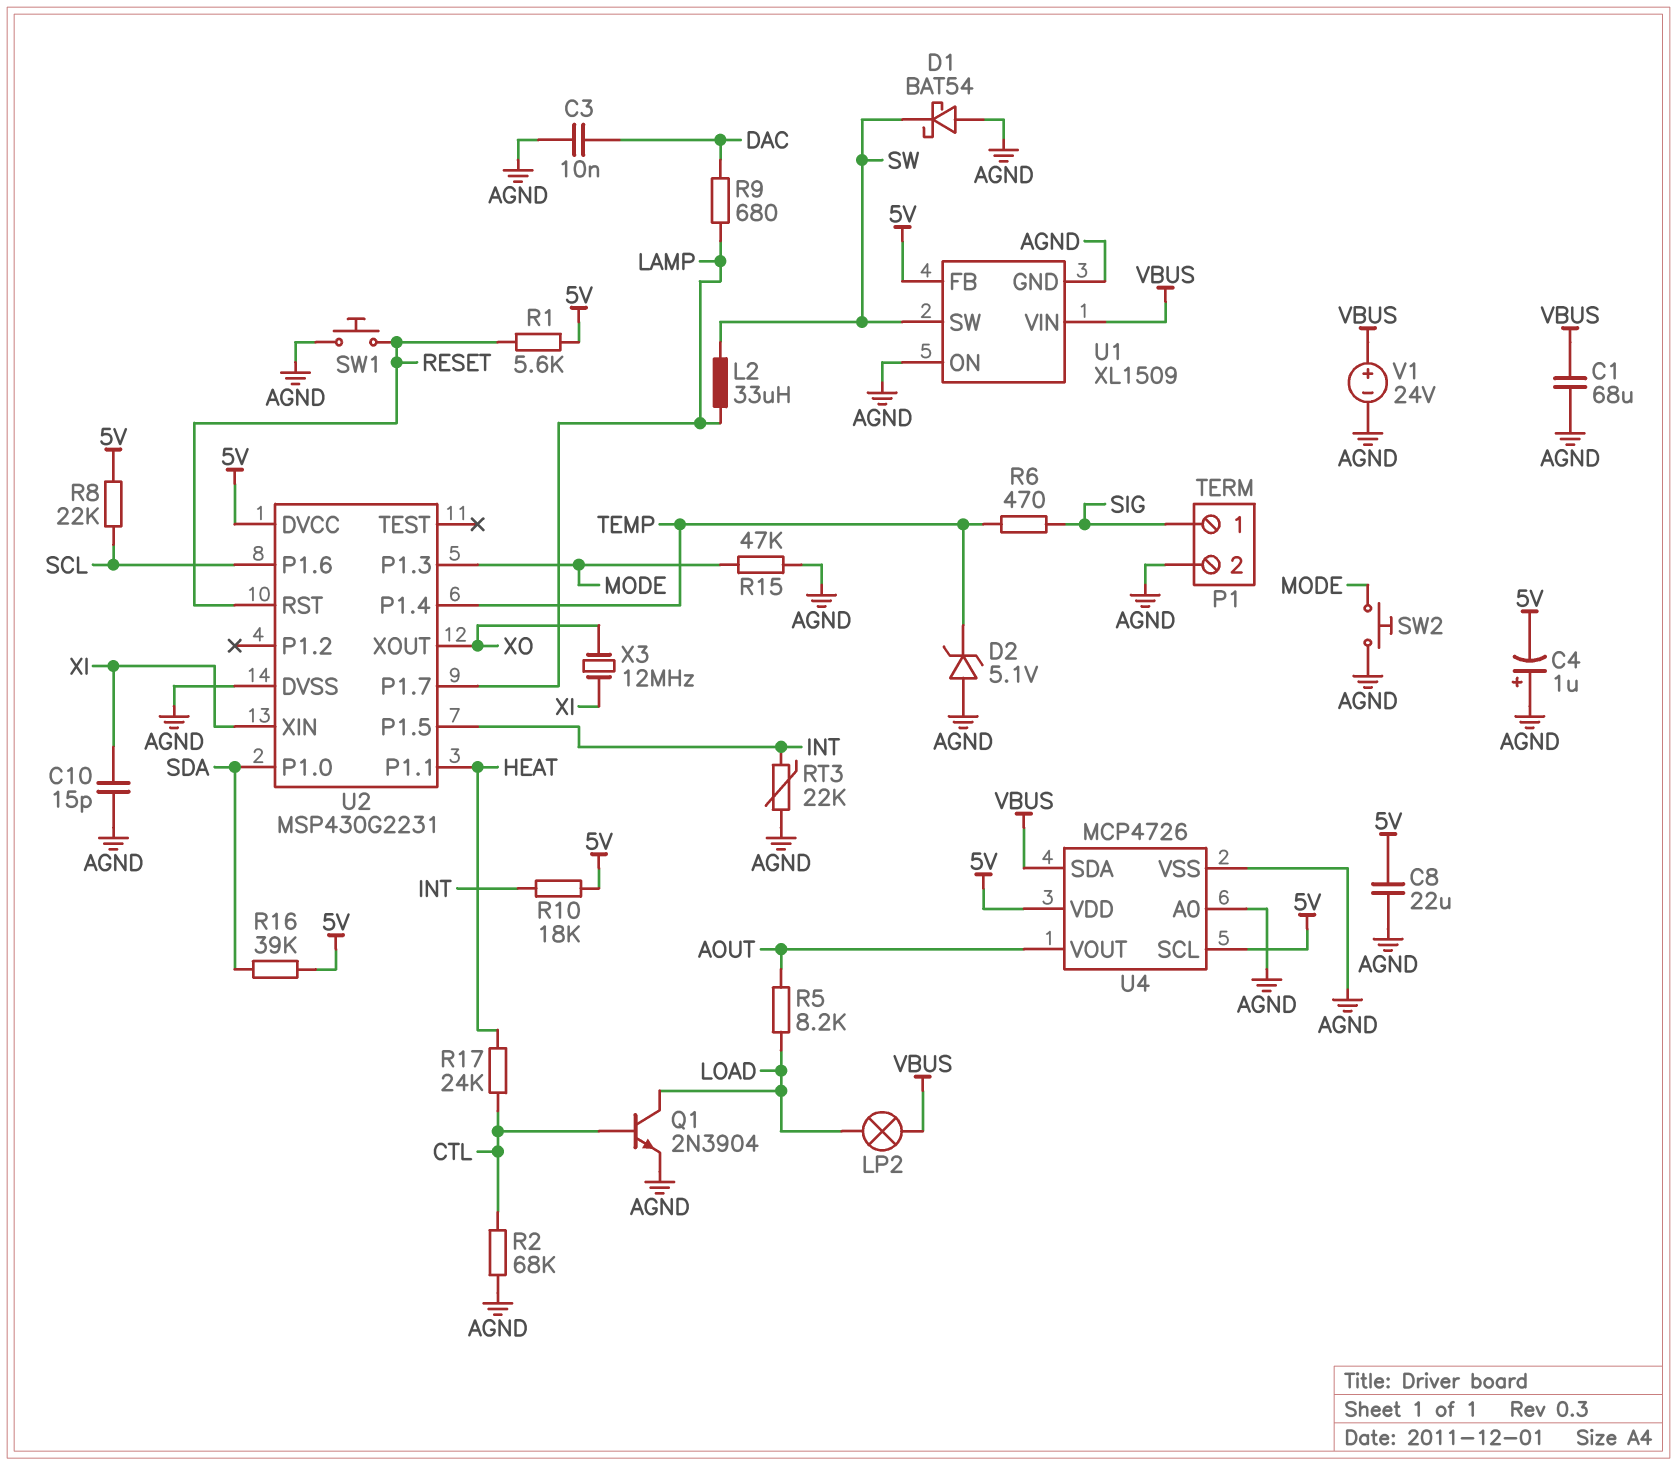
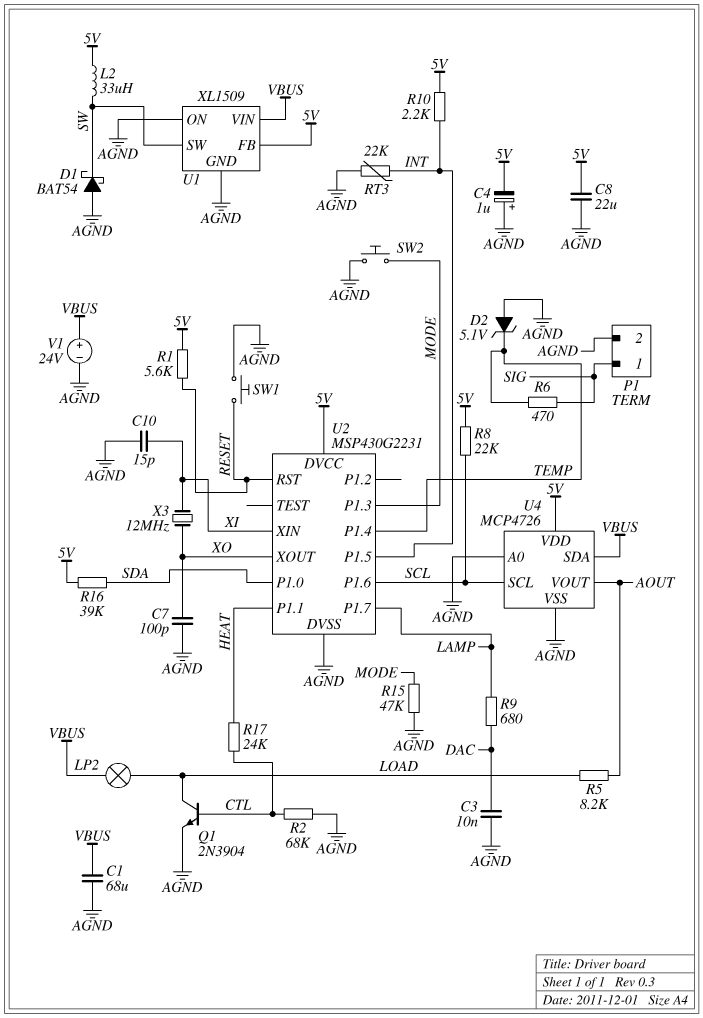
C7: none -> 100pF (AGND, XO)
L2: 33uH (LAMP, SW) -> 33uH (5V, SW)
R10: 18k (5V, INT) -> 2.2k (5V, INT)
U4 pin SCL: 5V -> SCL

